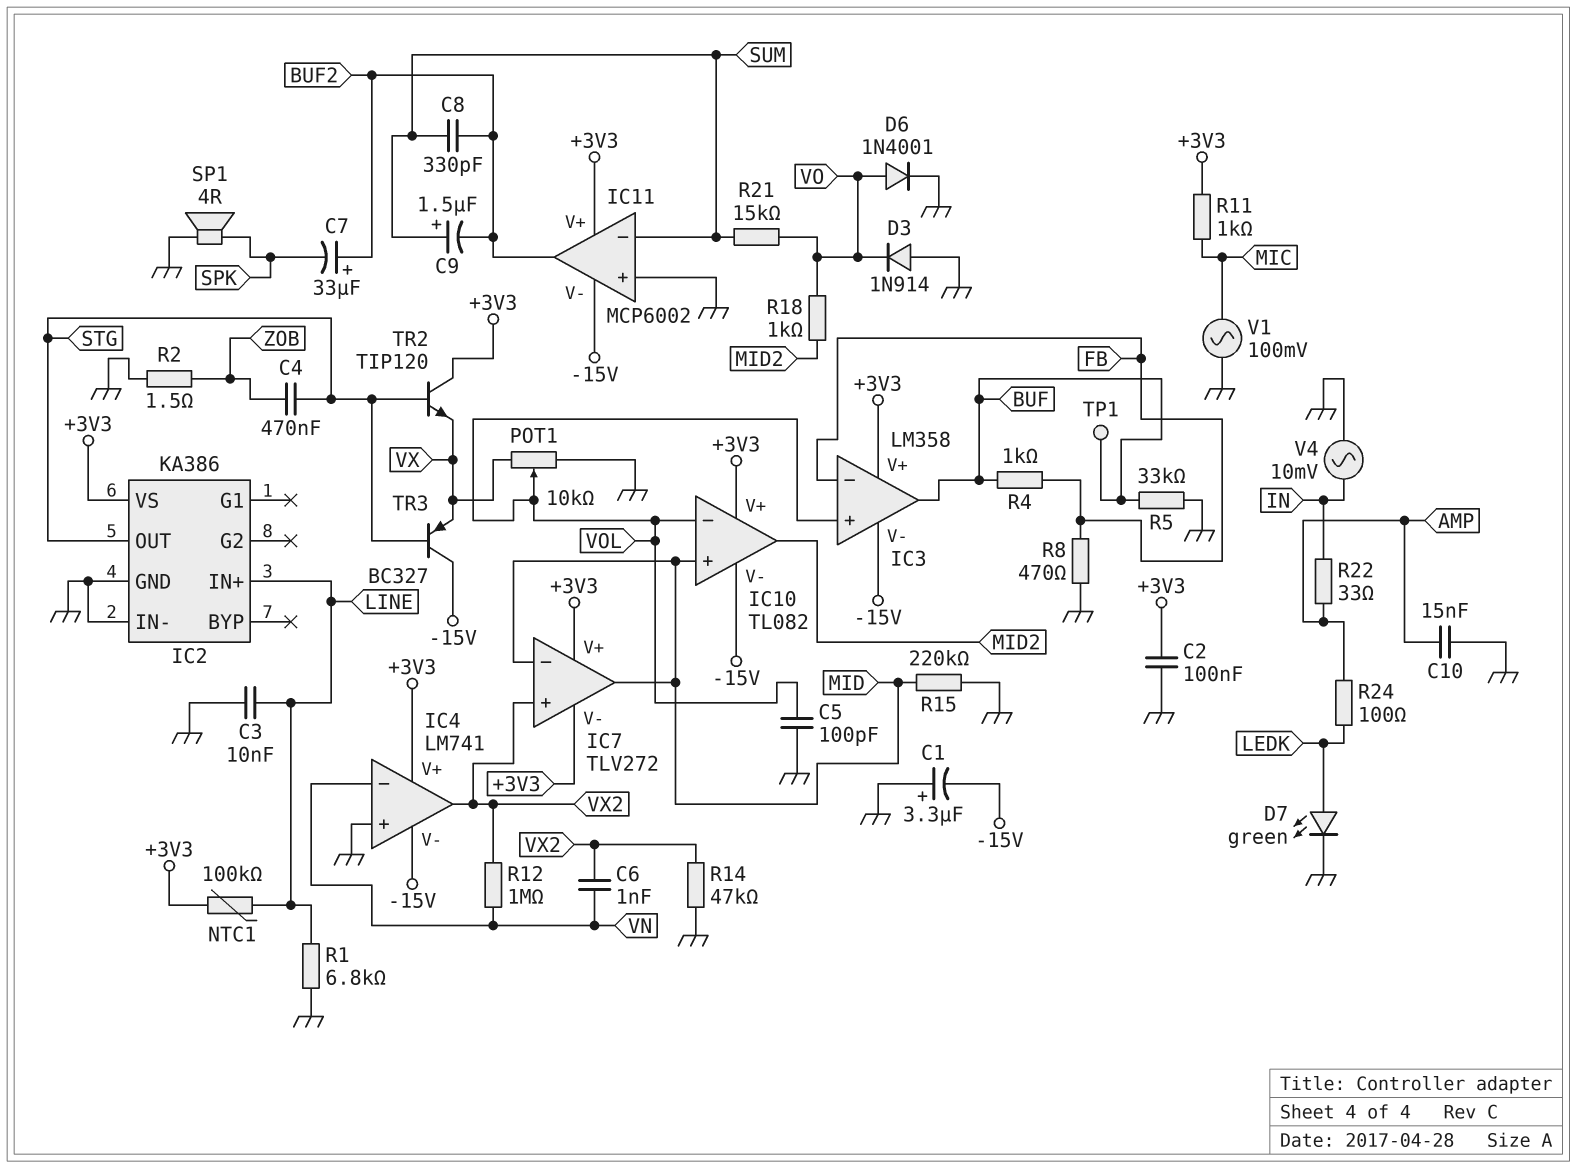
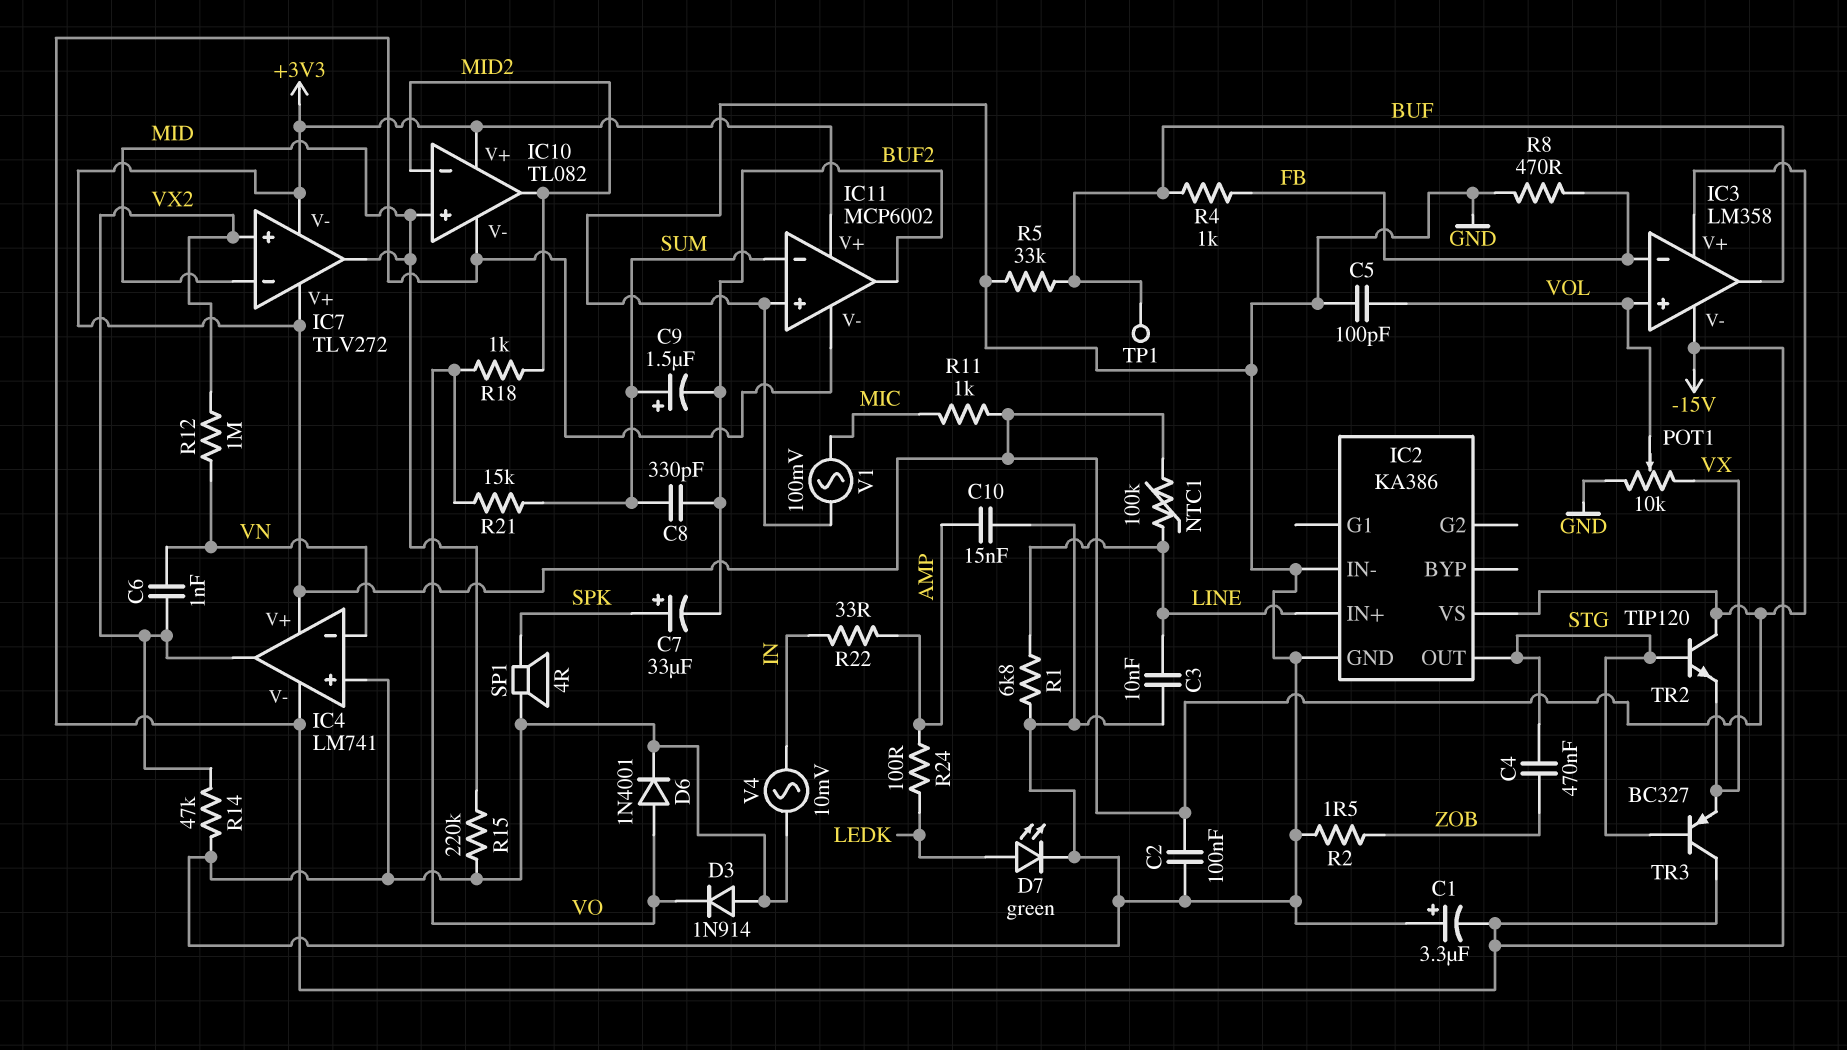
C7: 33uF (plus BUF2, minus SPK) -> 33uF (plus SPK, minus BUF2)
IC10 pin in-: VOL -> MID2

